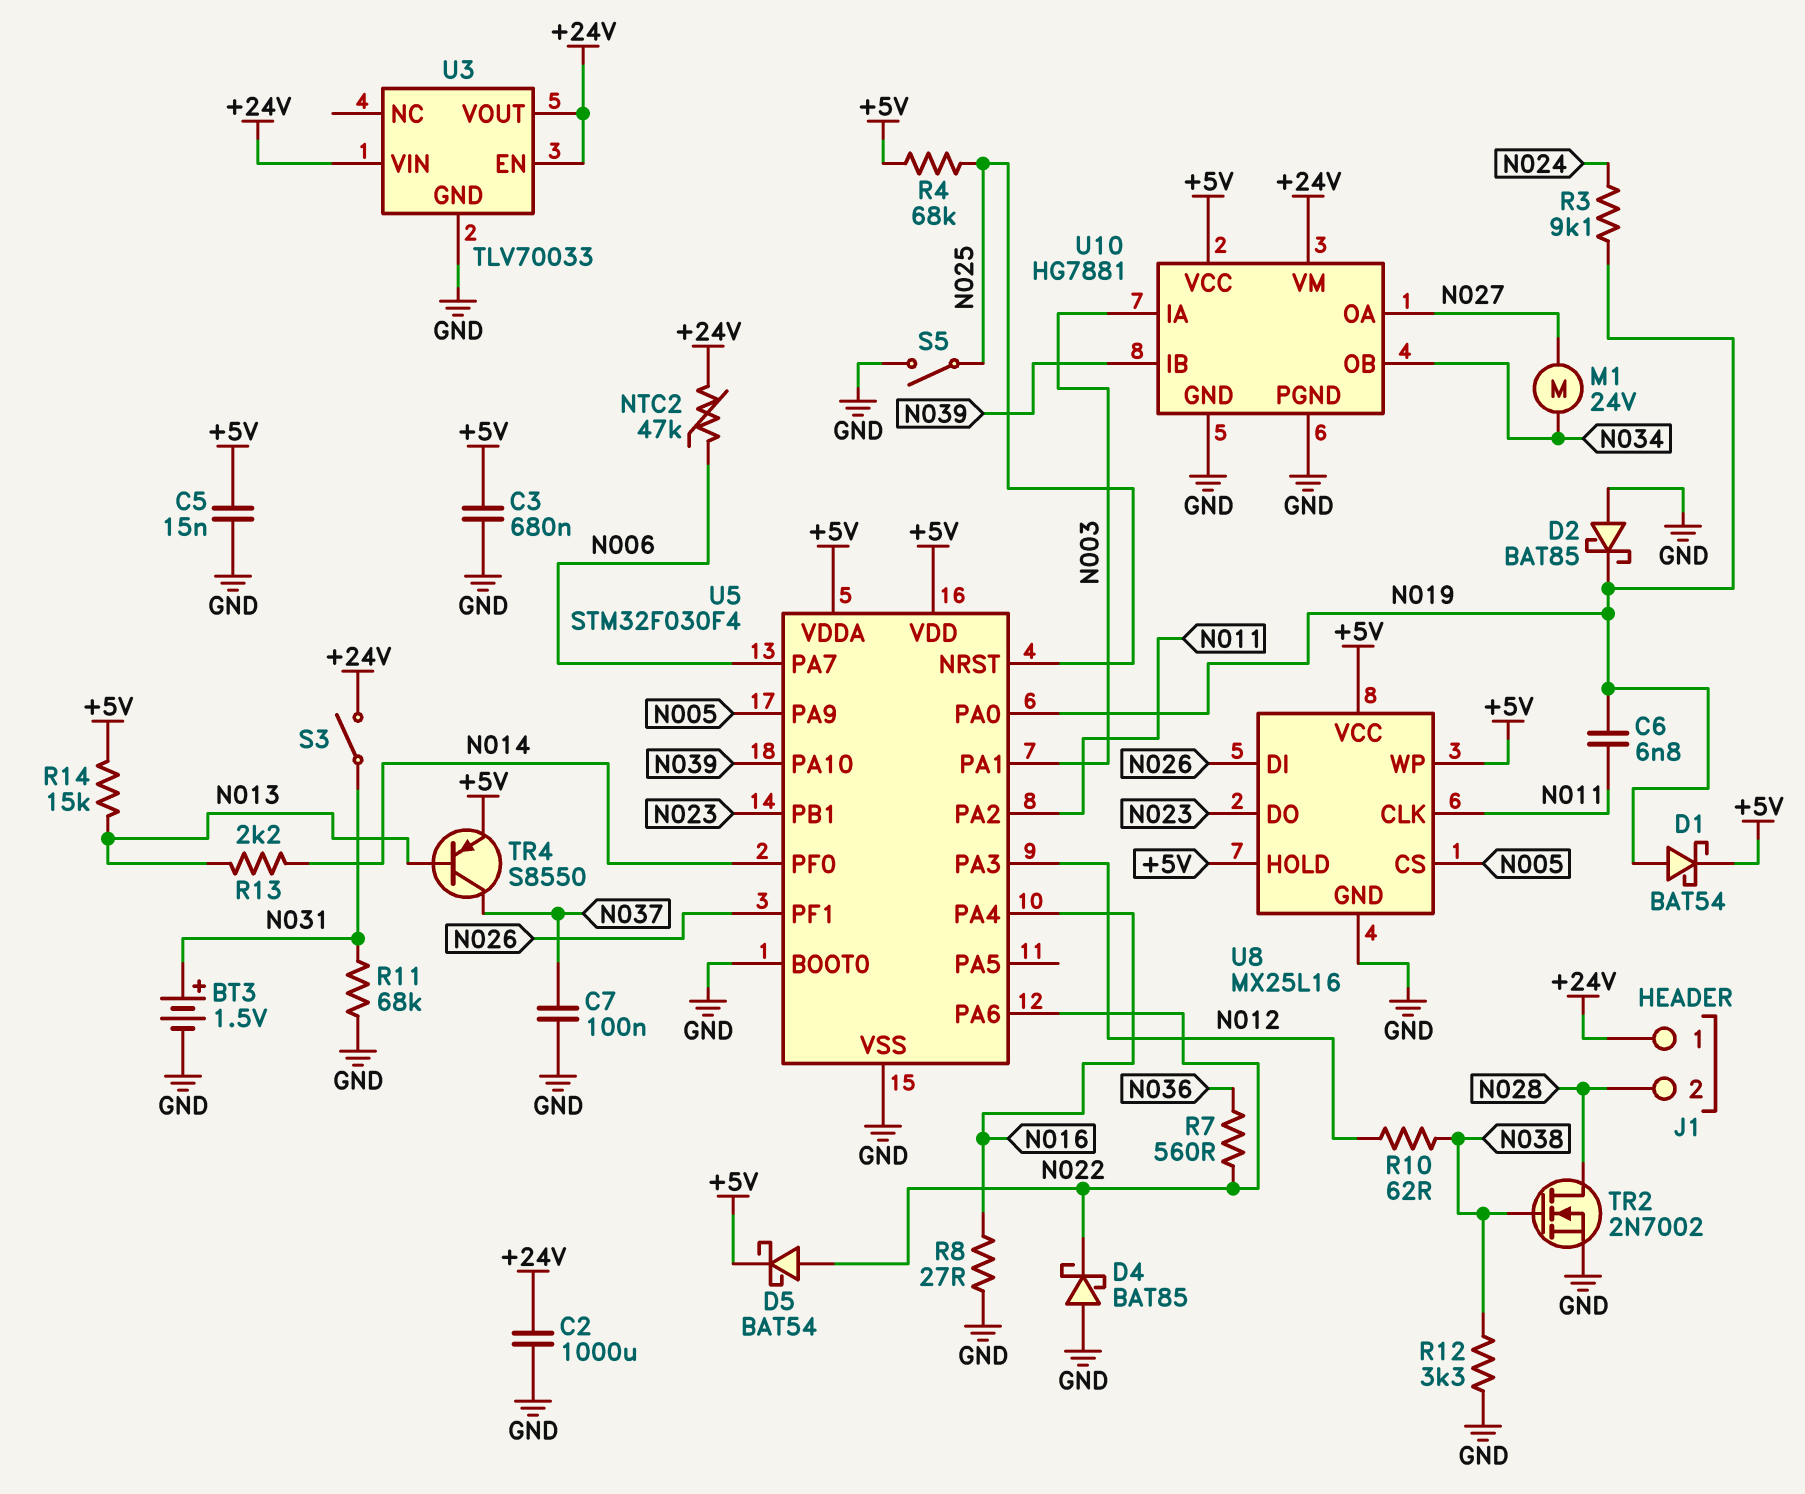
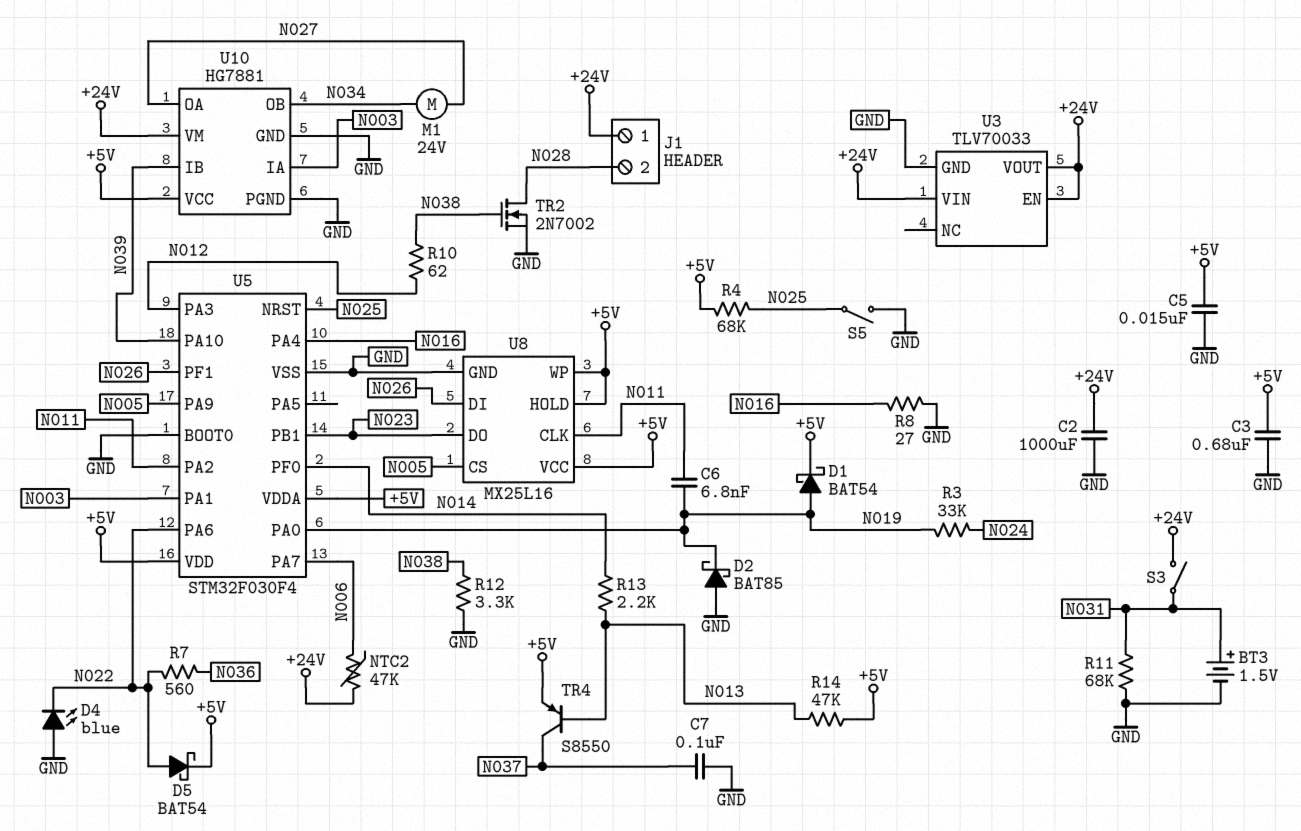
D4: schottky BAT85 (A GND, K N022) -> LED blue (A GND, K N022)
R3: 9.1k (N019, N024) -> 33k (N019, N024)
R14: 15k (+5V, N013) -> 47k (+5V, N013)

